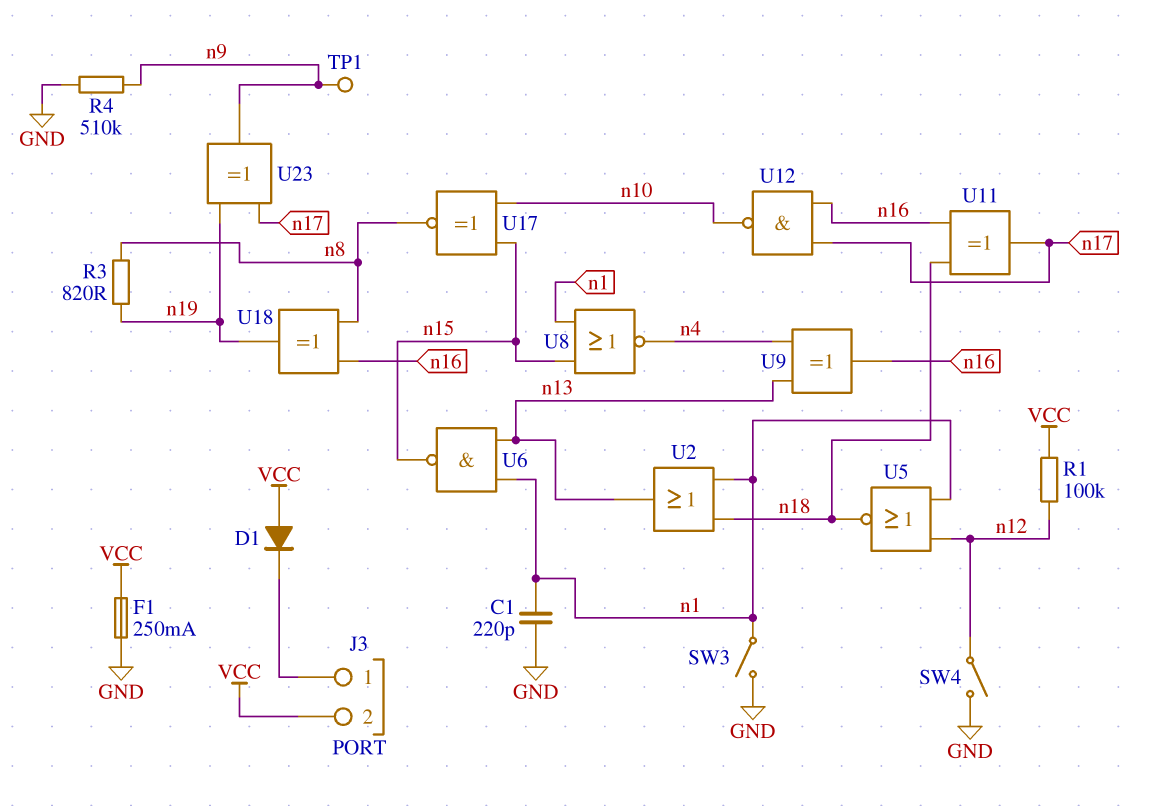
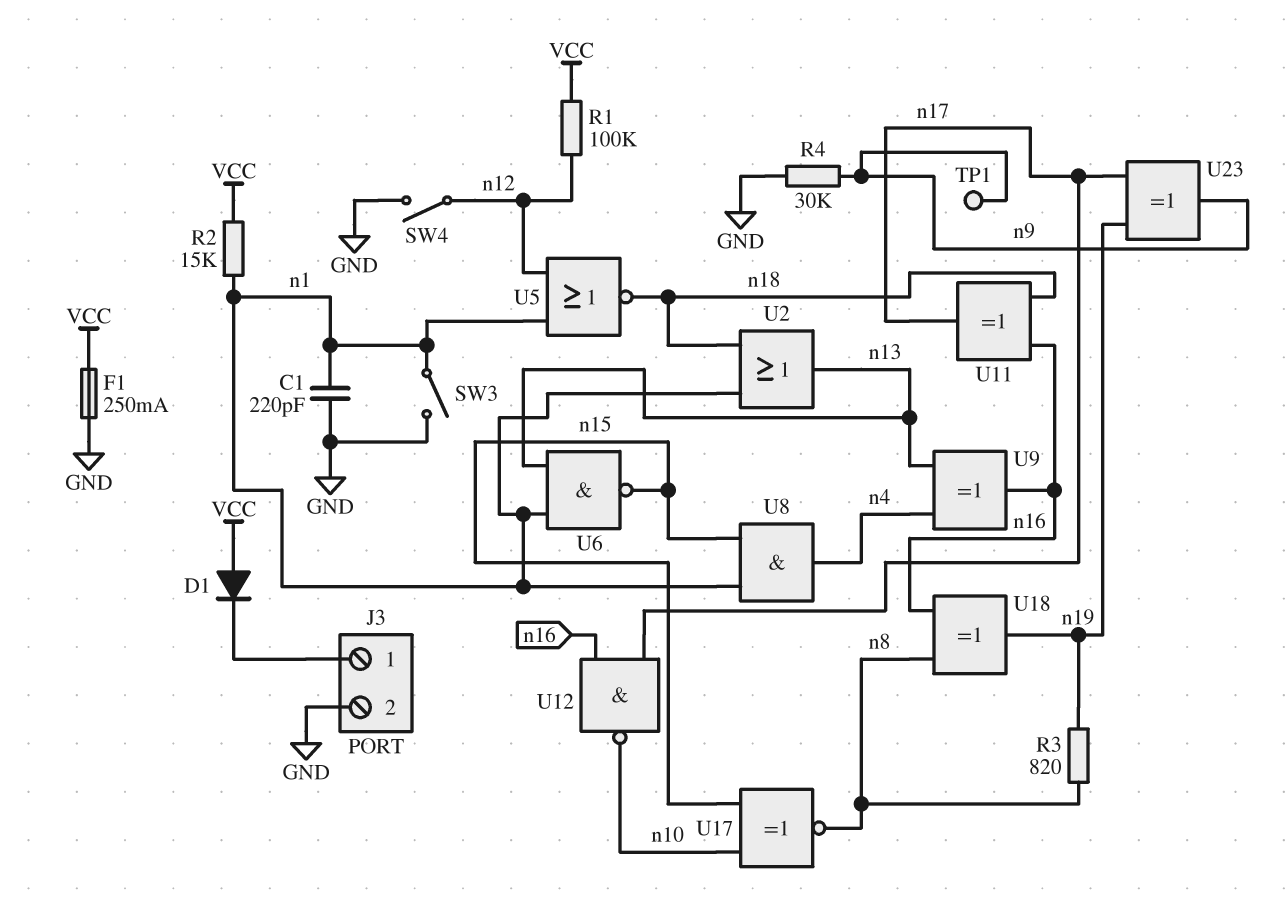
J3 pin 2: VCC -> GND
R2: none -> 15k (VCC, n1)
R4: 510k (GND, n9) -> 30k (GND, n9)
U8: NOR (in n1, in n15, out n4) -> AND (in n1, in n15, out n4)

